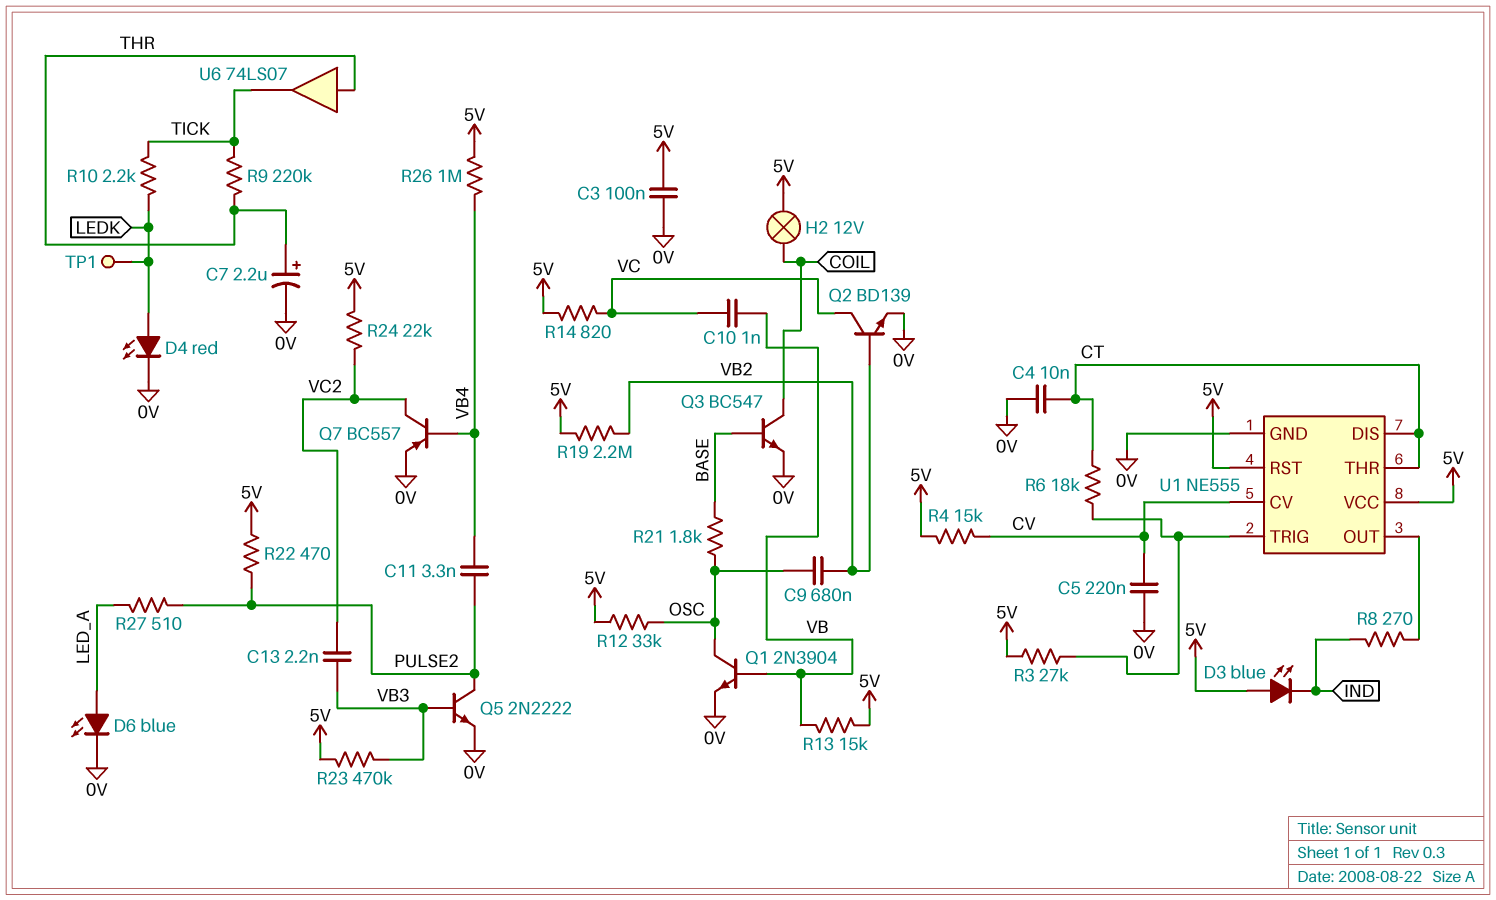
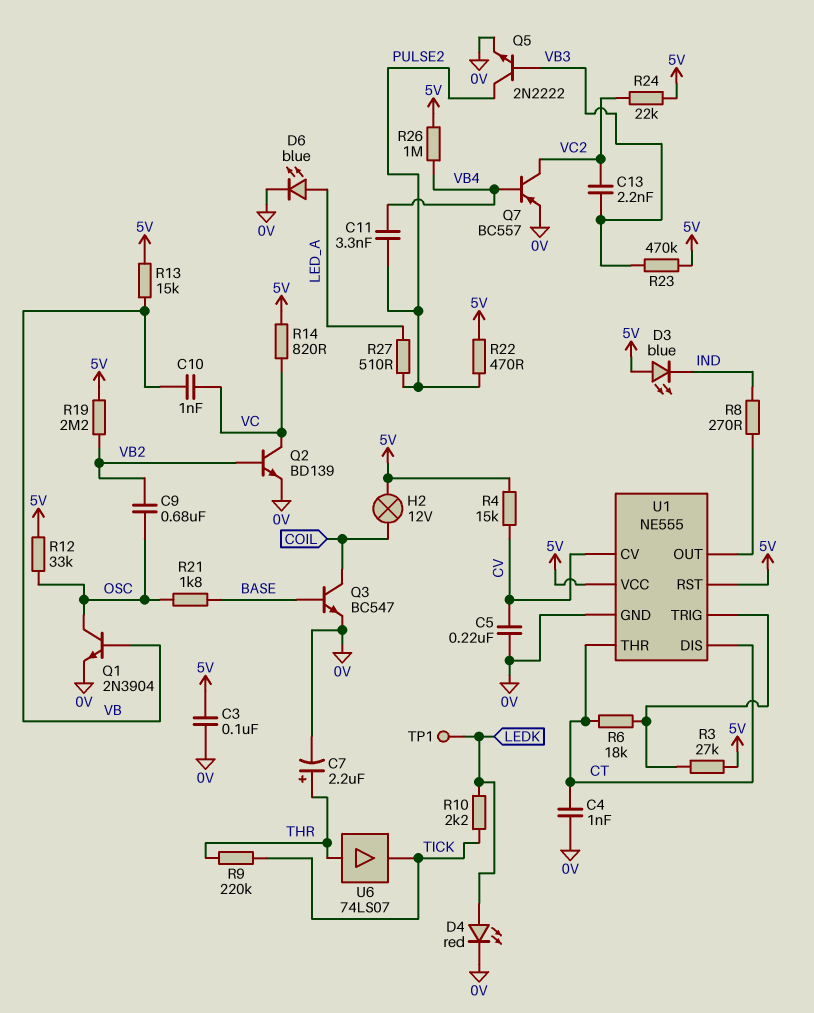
C4: 10nF (0V, CT) -> 1nF (0V, CT)

